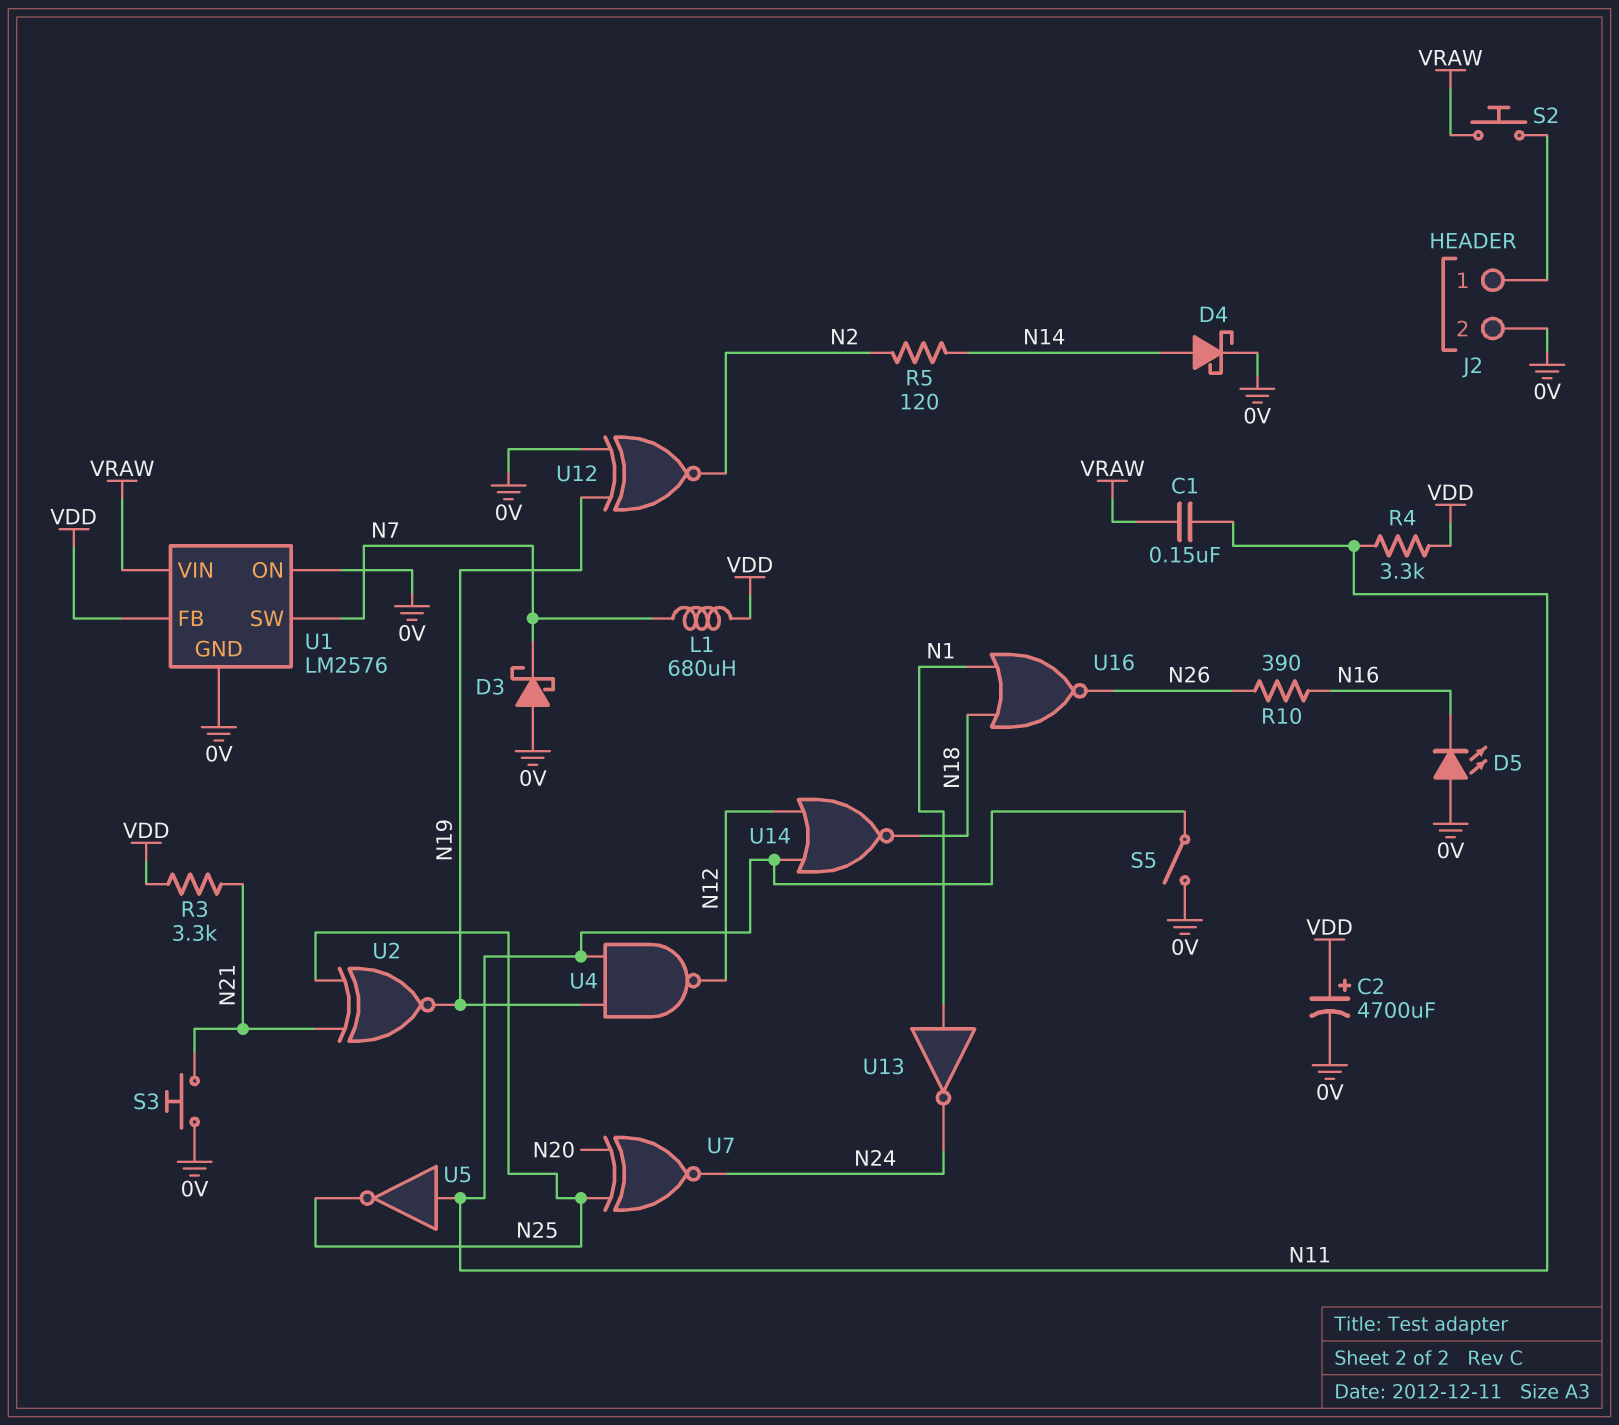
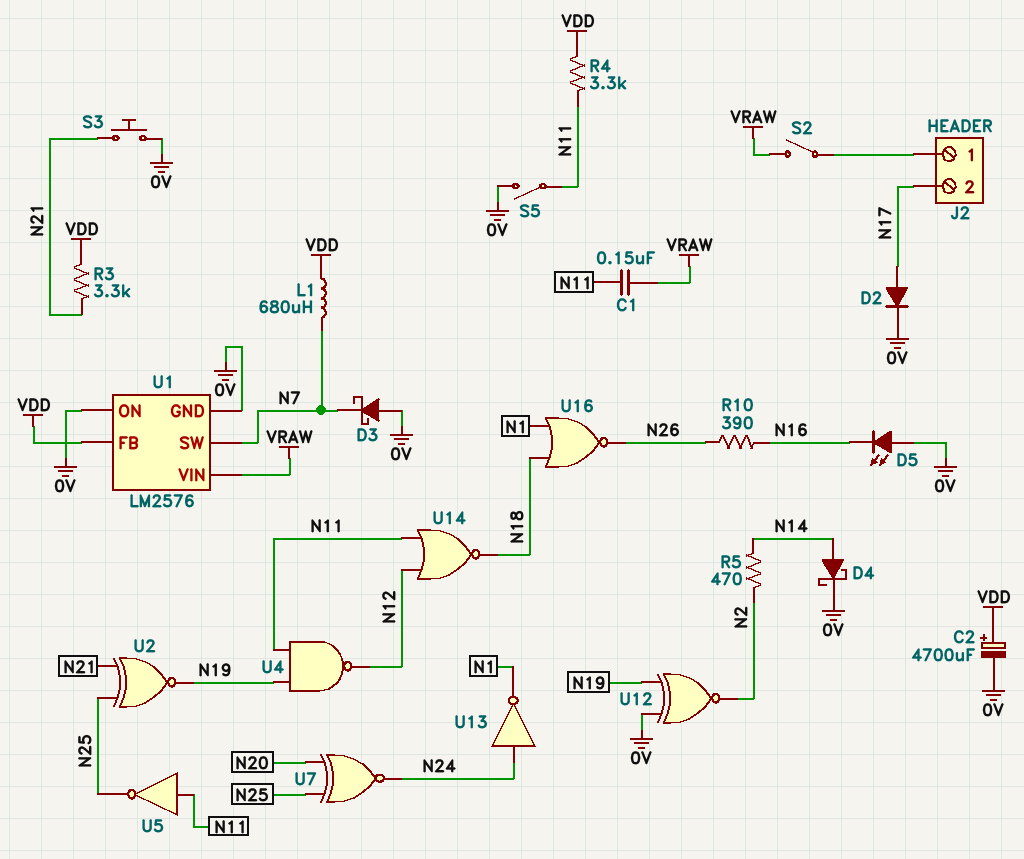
D2: none -> diode (A N17, K 0V)
J2 pin 2: 0V -> N17
R5: 120 (N2, N14) -> 470 (N2, N14)
S2: button (J2/1, VRAW) -> switch (J2/1, VRAW)
U13: NOT (in N1, out N24) -> NOT (in N24, out N1)

